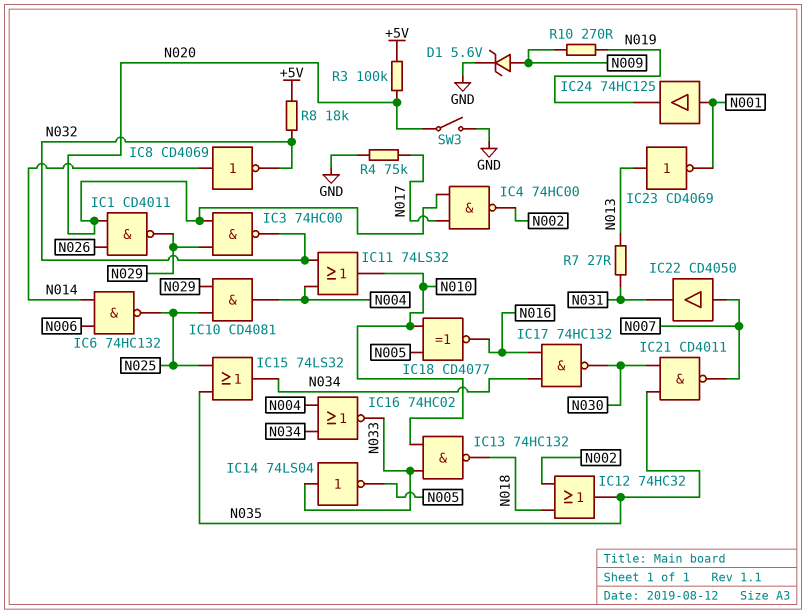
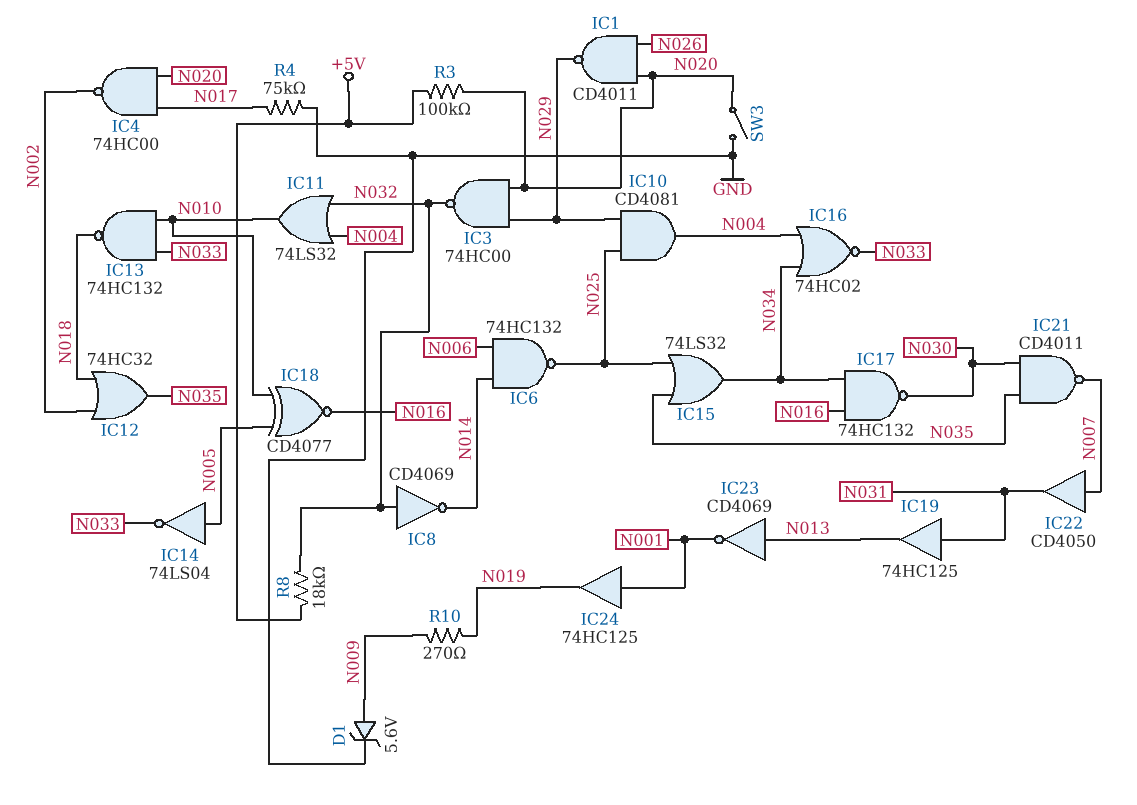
IC8: NOT CD4069 (in N014, out N032) -> NOT CD4069 (in N032, out N014)
IC14: NOT 74LS04 (in N033, out N005) -> NOT 74LS04 (in N005, out N033)
IC19: none -> buffer 74HC125 (in N031, out N013)
R7: 27 (N013, N031) -> none

